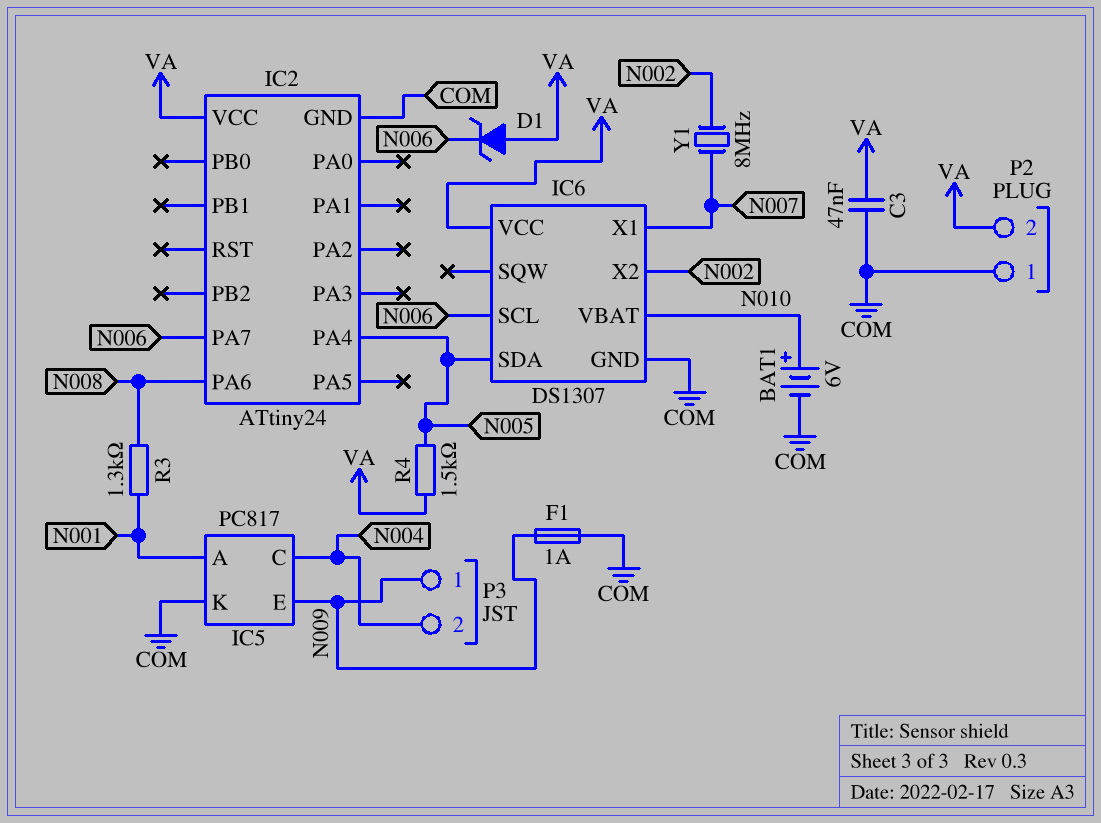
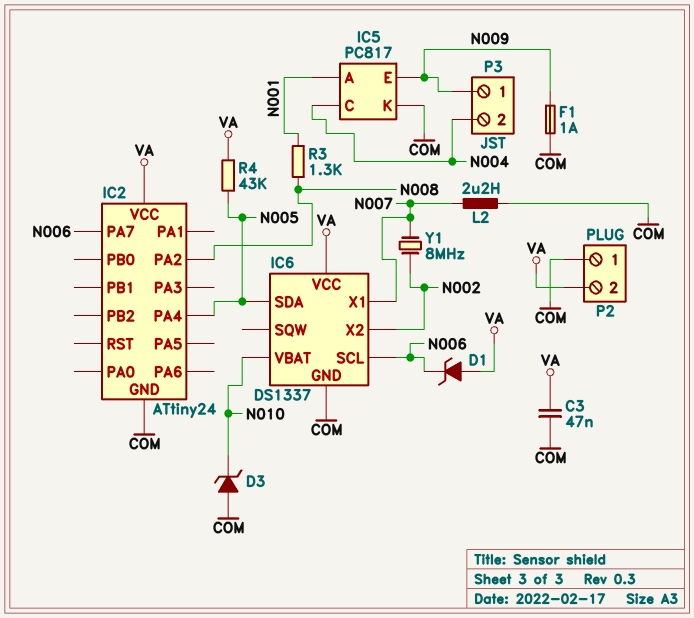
BAT1: 6V (plus N010, minus COM) -> none
D3: none -> zener (A COM, K N010)
IC2 pin PA2: none -> N008
IC2 pin PA6: N008 -> none
IC6: DS1307 -> DS1337
L2: none -> 2.2uH (COM, N007)
R4: 1.5k (N005, VA) -> 43k (N005, VA)

